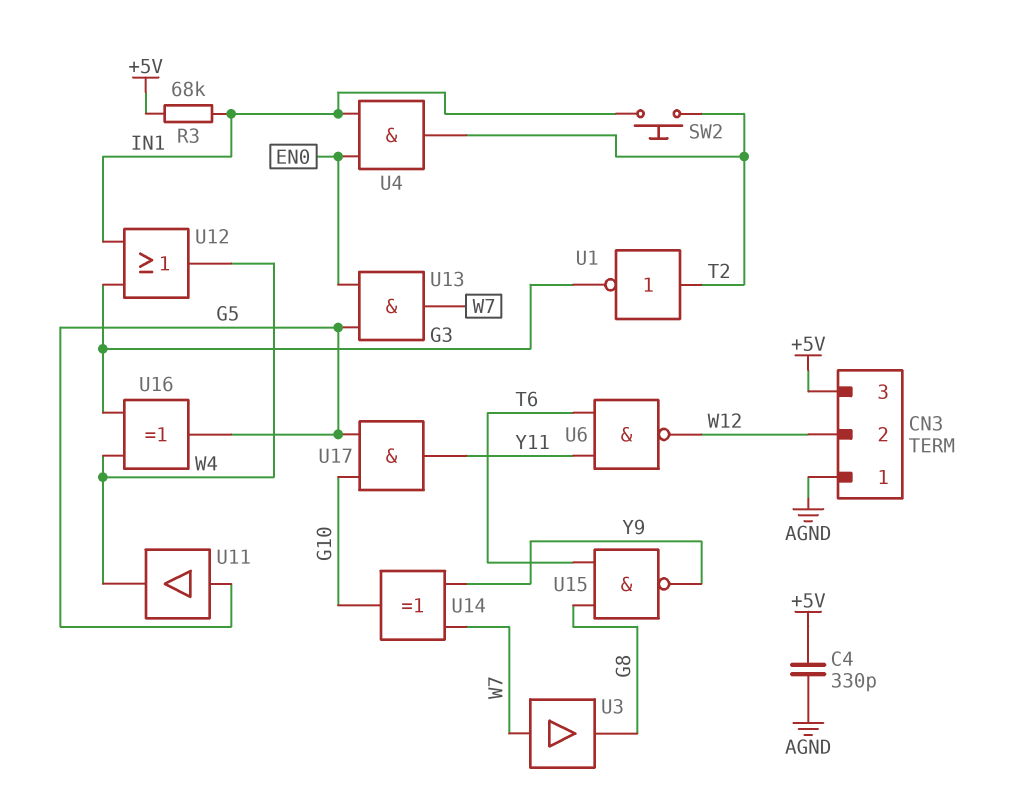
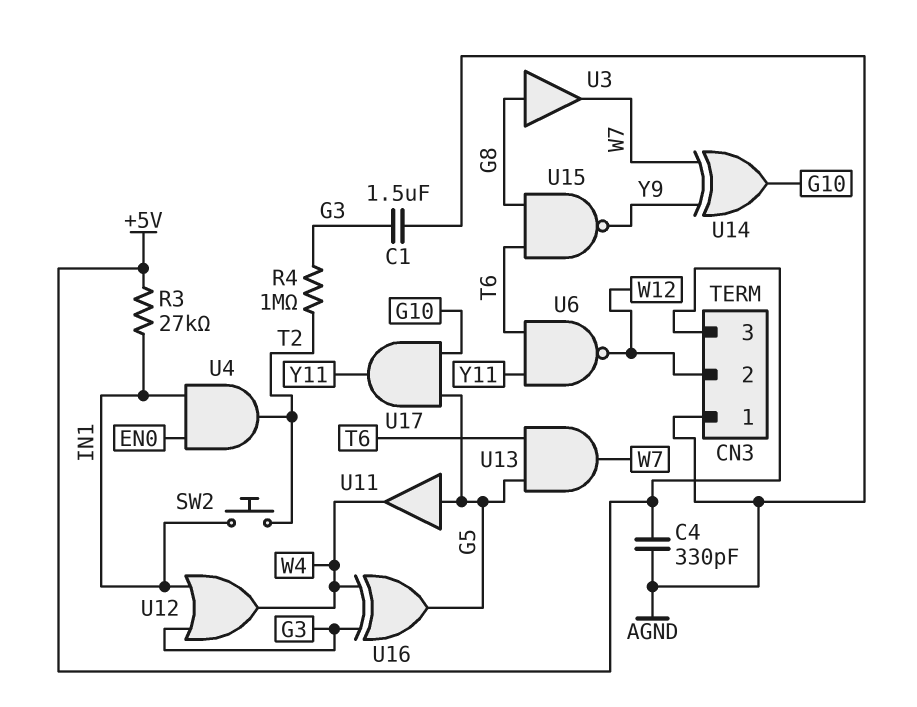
C1: none -> 1.5uF (AGND, G3)
R3: 68k (+5V, IN1) -> 27k (+5V, IN1)
R4: none -> 1M (G3, T2)
U1: NOT (in T2, out G3) -> none
U3: buffer (in W7, out G8) -> buffer (in G8, out W7)
U13: AND (in EN0, in G5, out W7) -> AND (in G5, in T6, out W7)

